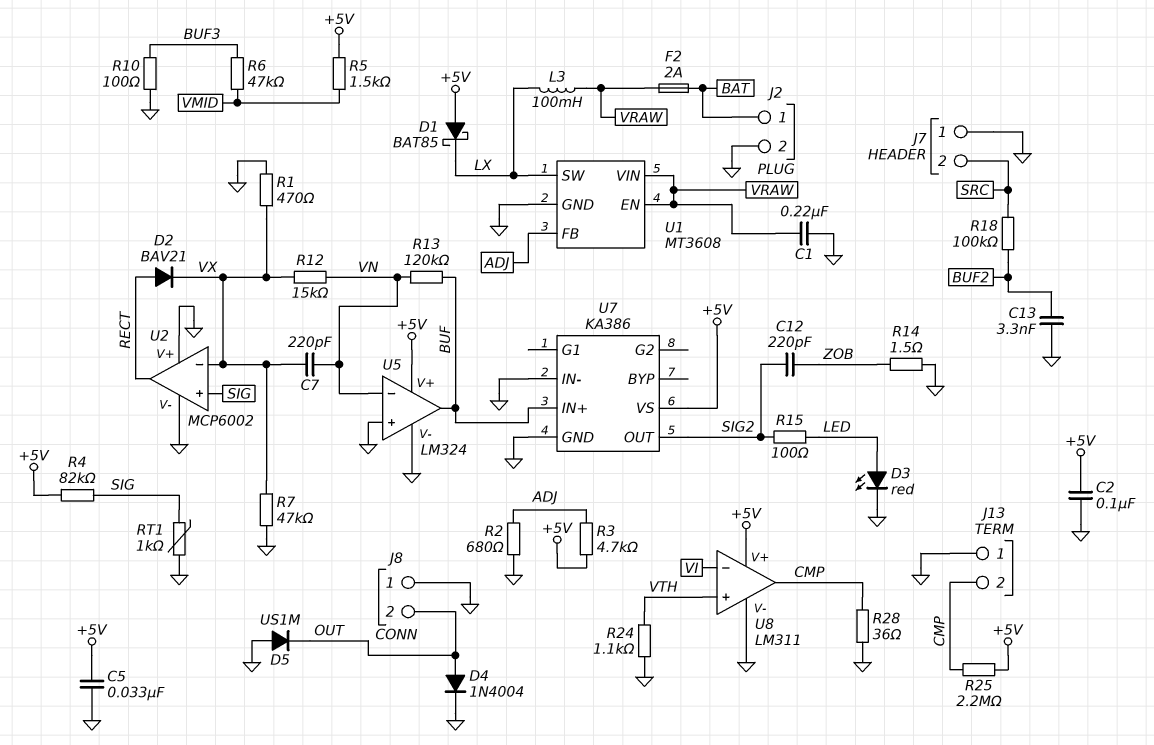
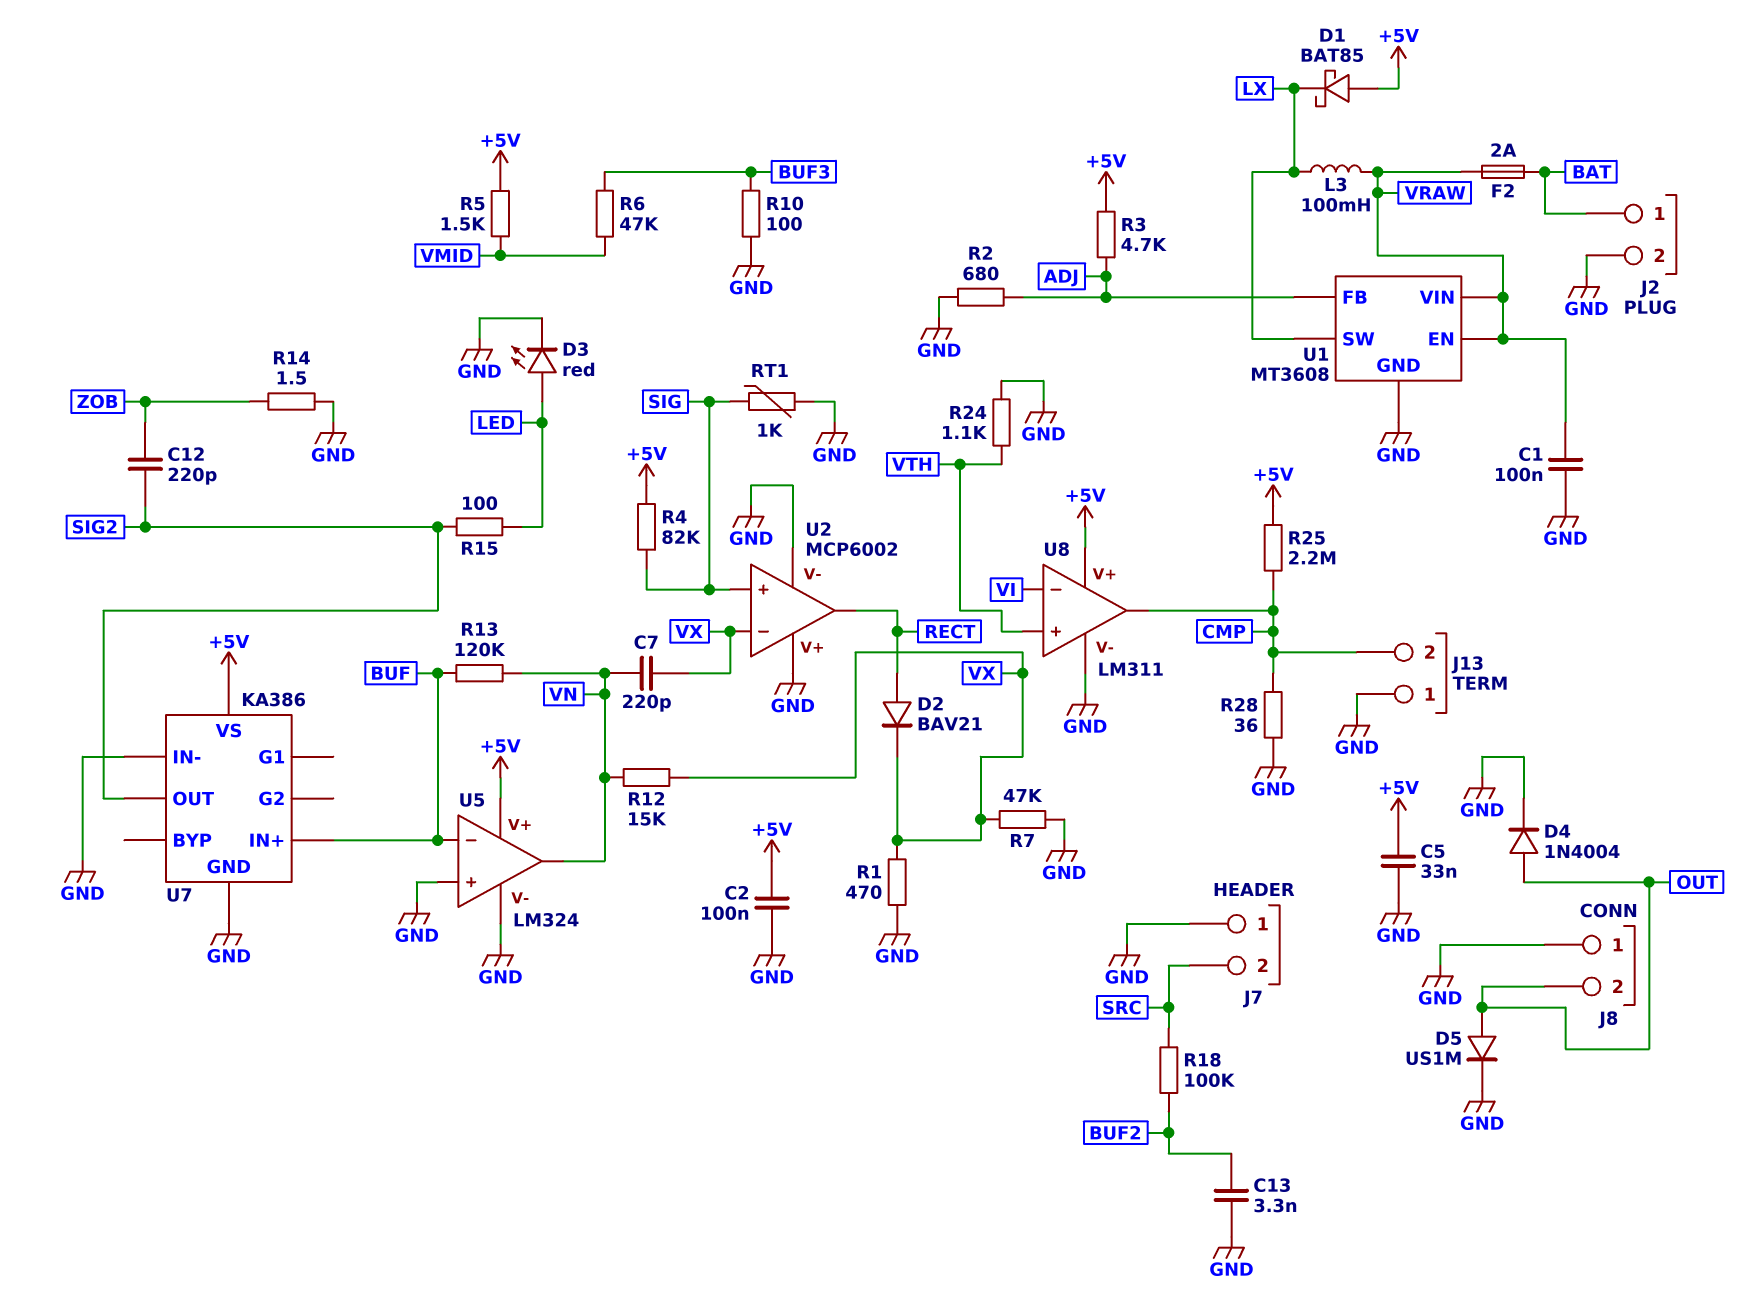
C1: 220nF (GND, VRAW) -> 100nF (GND, VRAW)
D5: diode US1M (A GND, K OUT) -> diode US1M (A OUT, K GND)
U5 pin in-: VN -> BUF
U5 pin out: BUF -> VN

